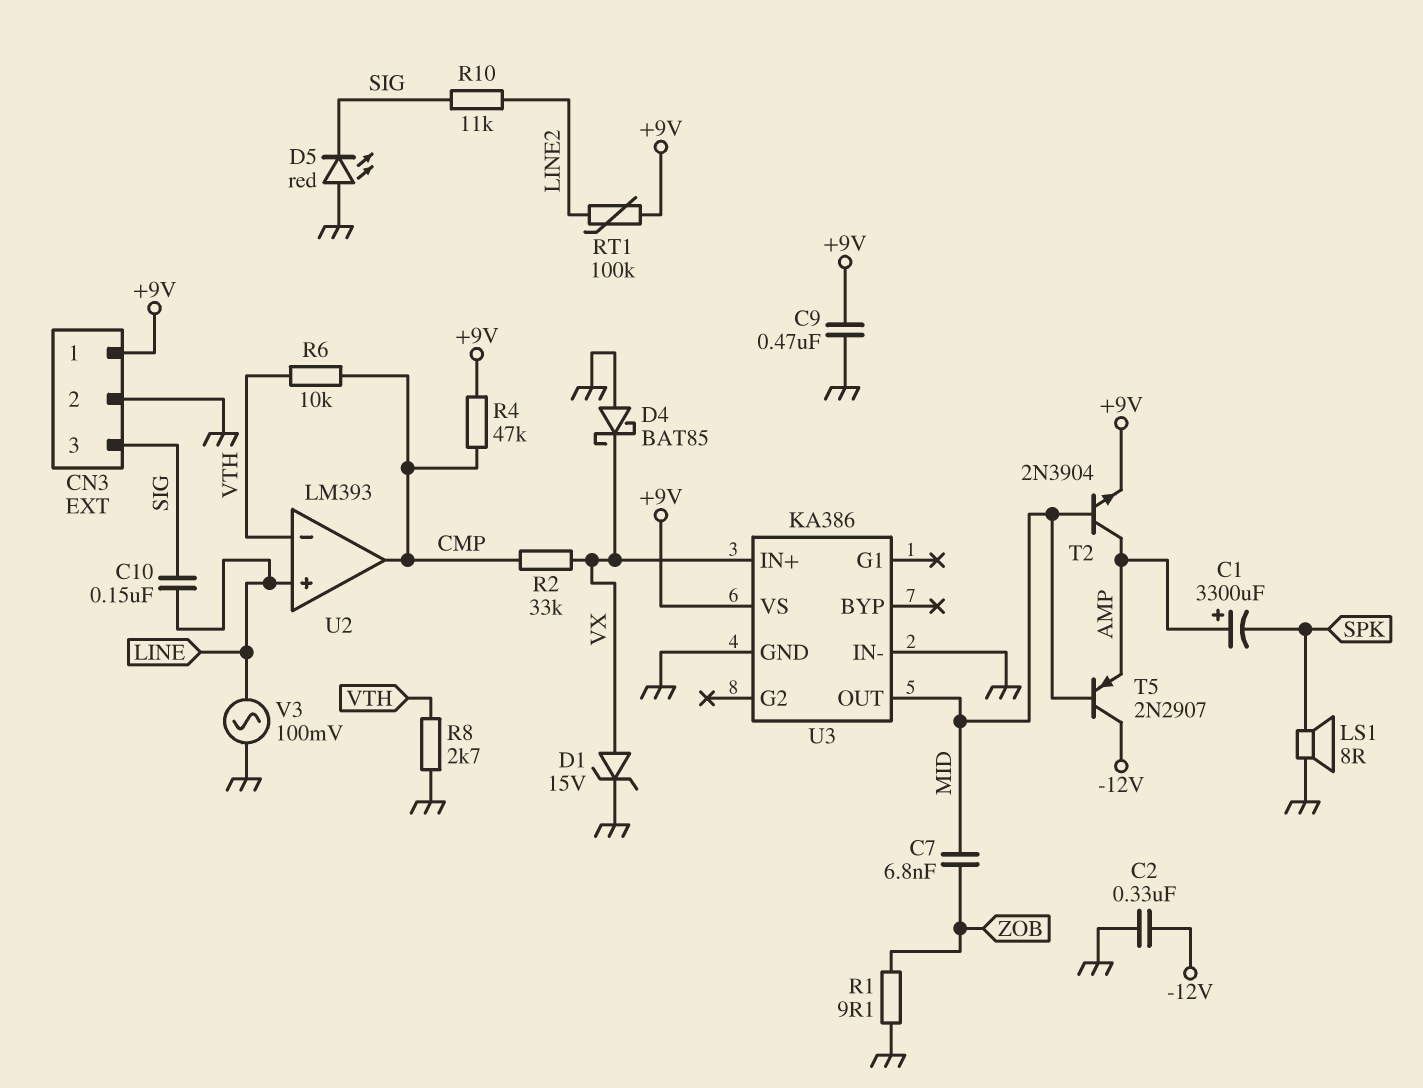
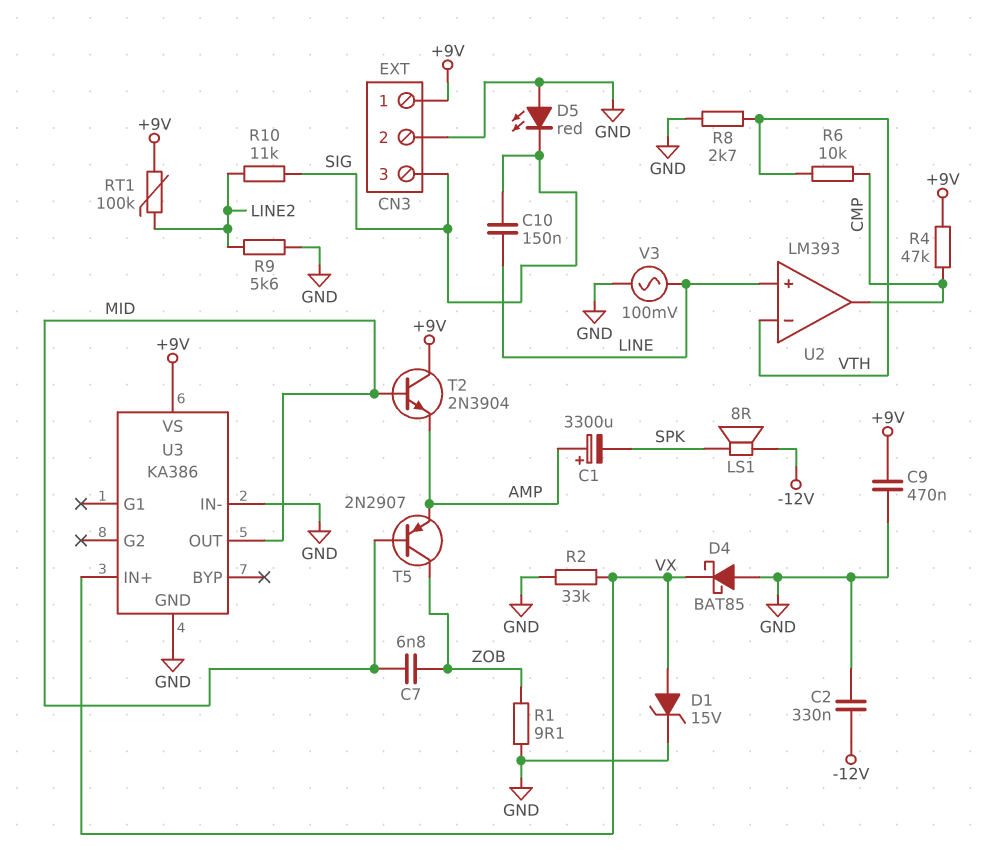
LS1: speaker 8R (GND, SPK) -> speaker 8R (-12V, SPK)
R2: 33k (CMP, VX) -> 33k (GND, VX)
R9: none -> 5.6k (GND, LINE2)
T2: NPN 2N3904 (B MID, C AMP, E +9V) -> NPN 2N3904 (B MID, C +9V, E AMP)
T5: PNP 2N2907 (B MID, C -12V, E AMP) -> PNP 2N2907 (B MID, C ZOB, E AMP)

